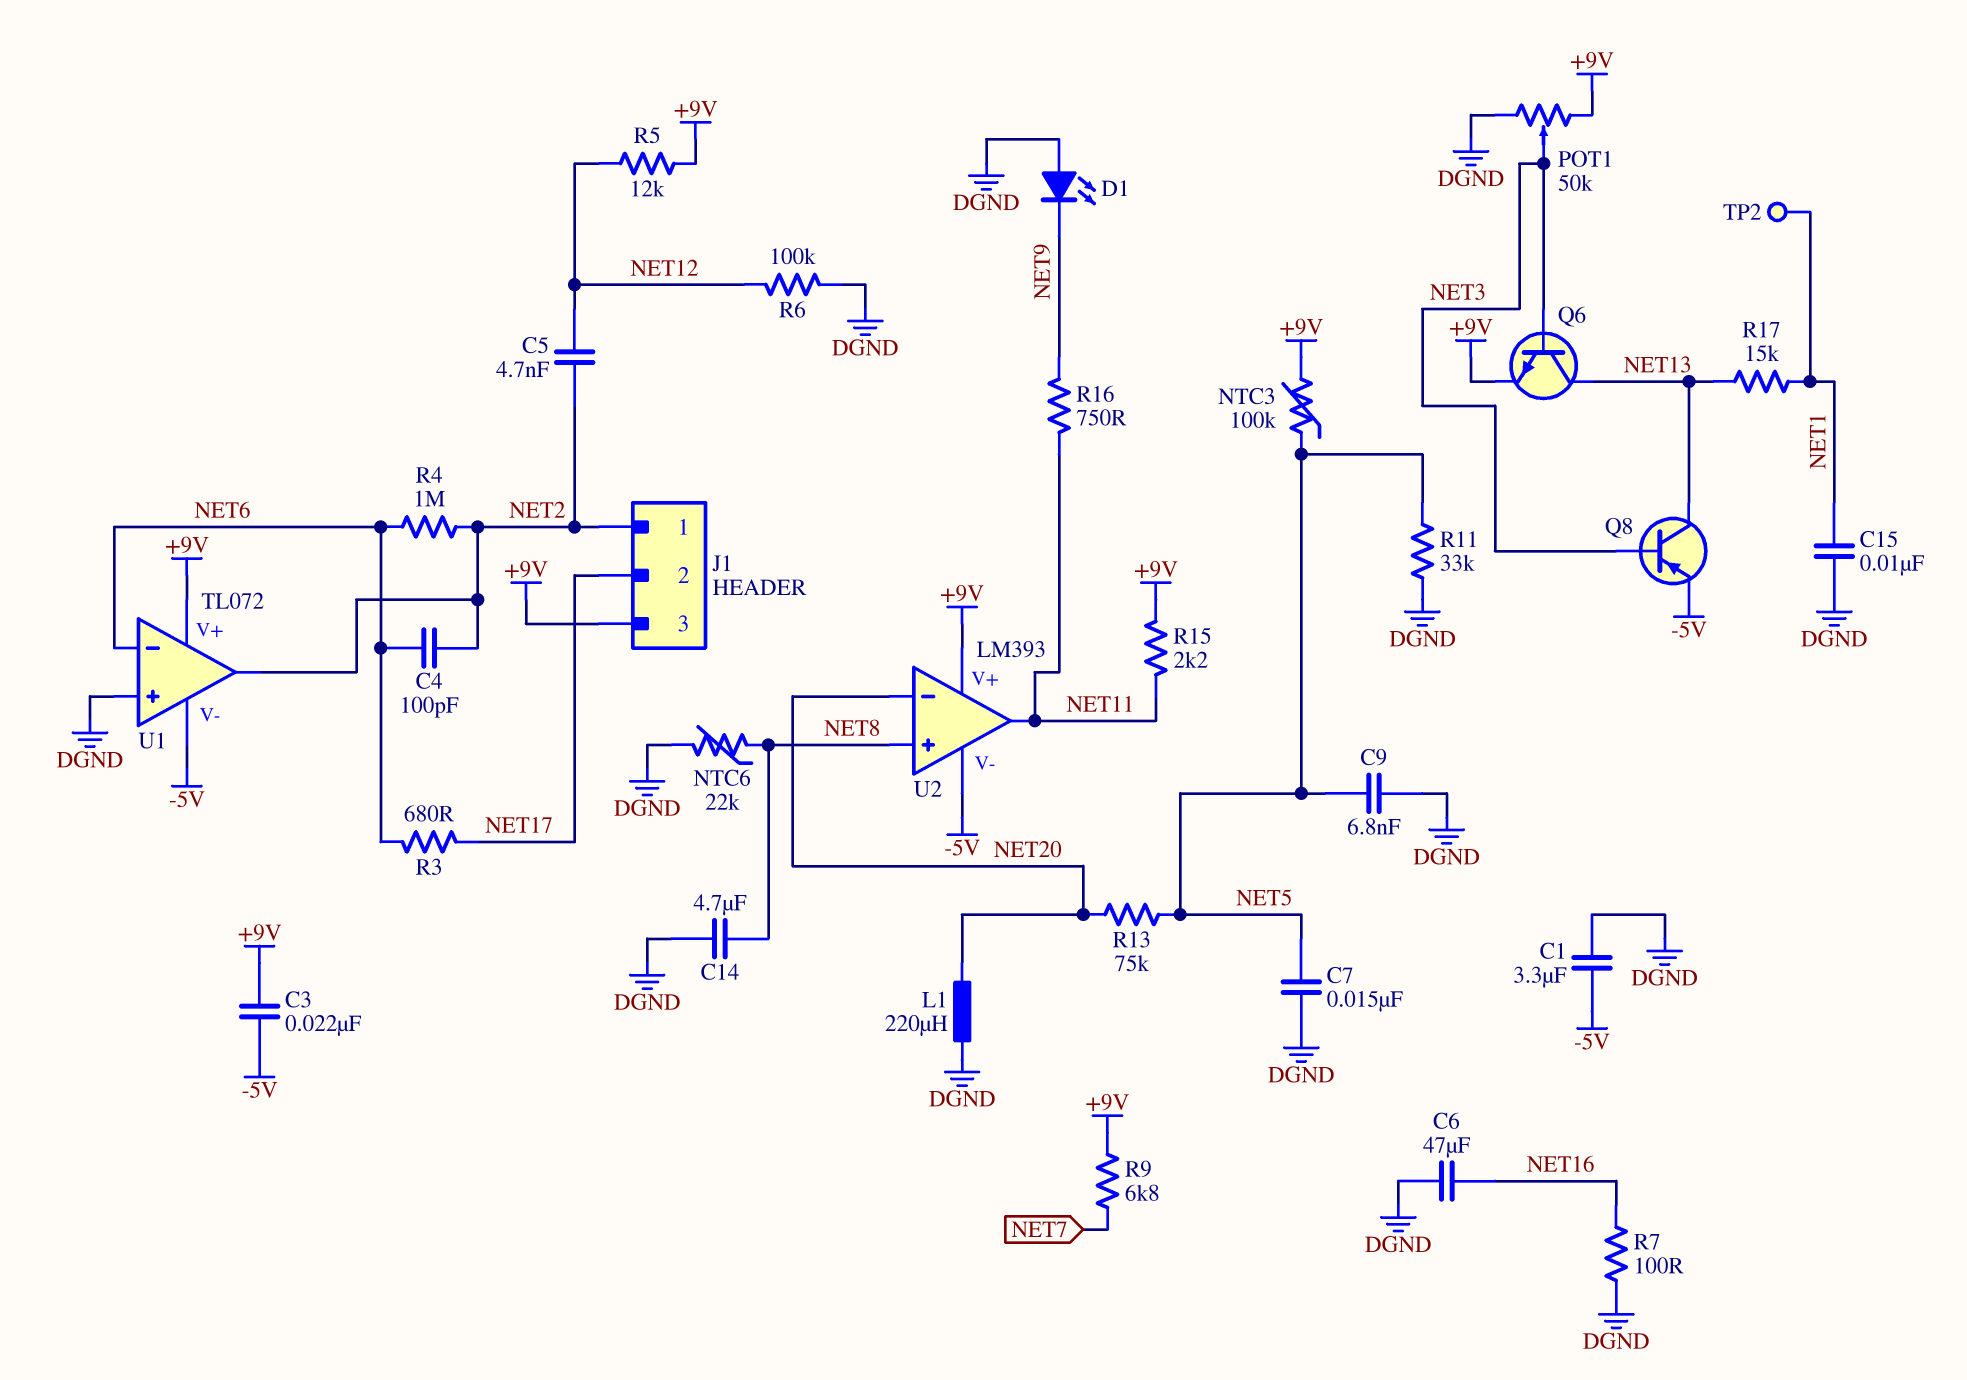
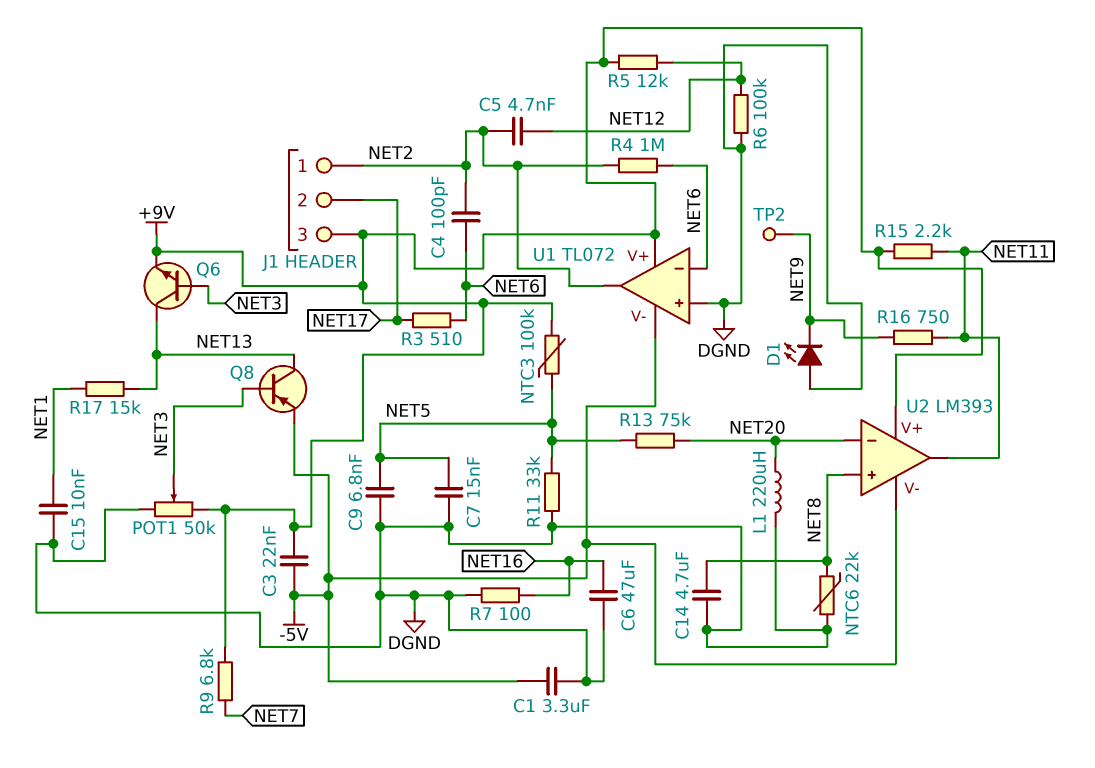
R3: 680 (NET6, NET17) -> 510 (NET6, NET17)
TP2: test point (NET1) -> test point (NET9)

